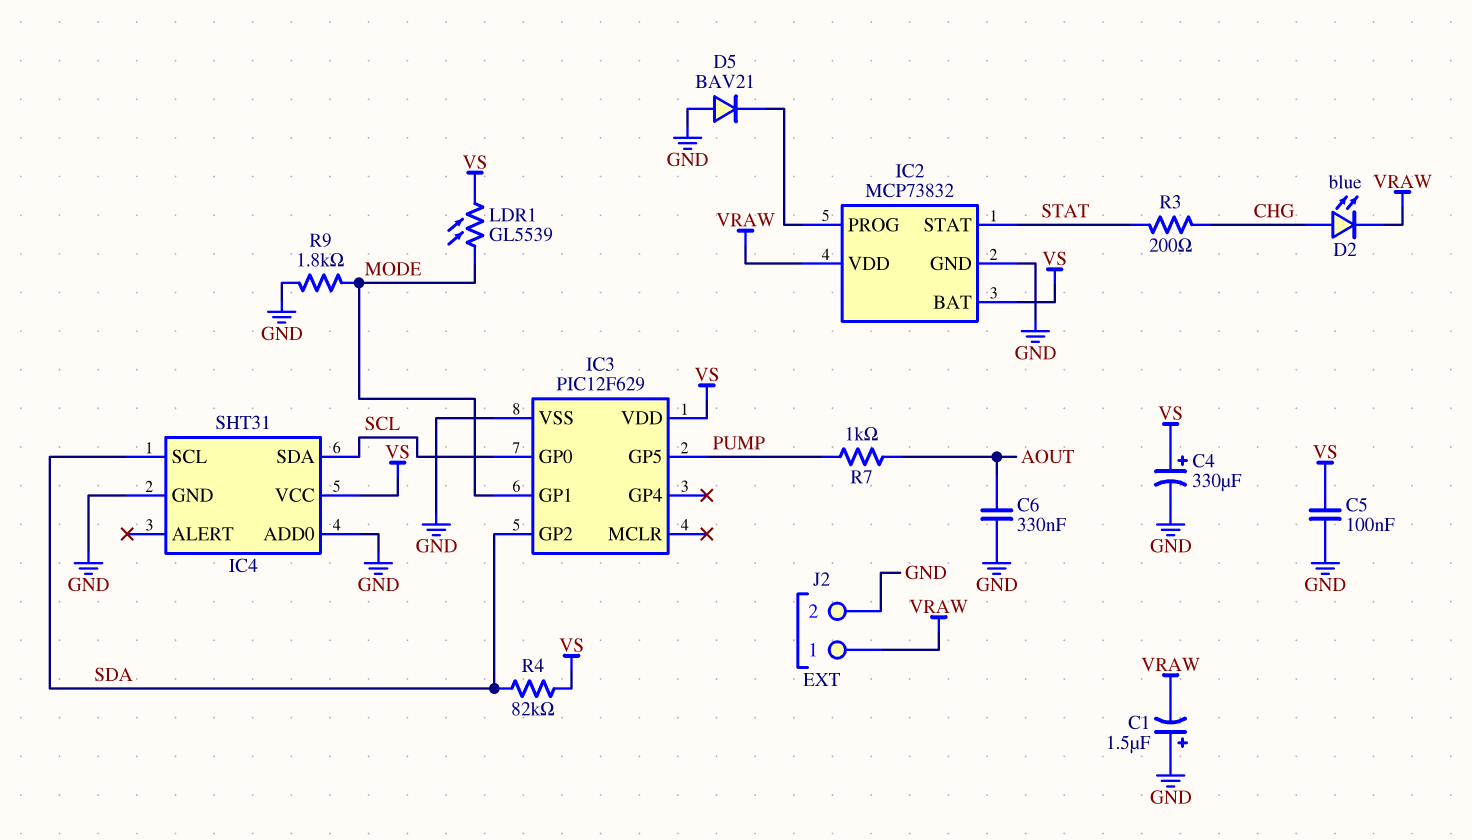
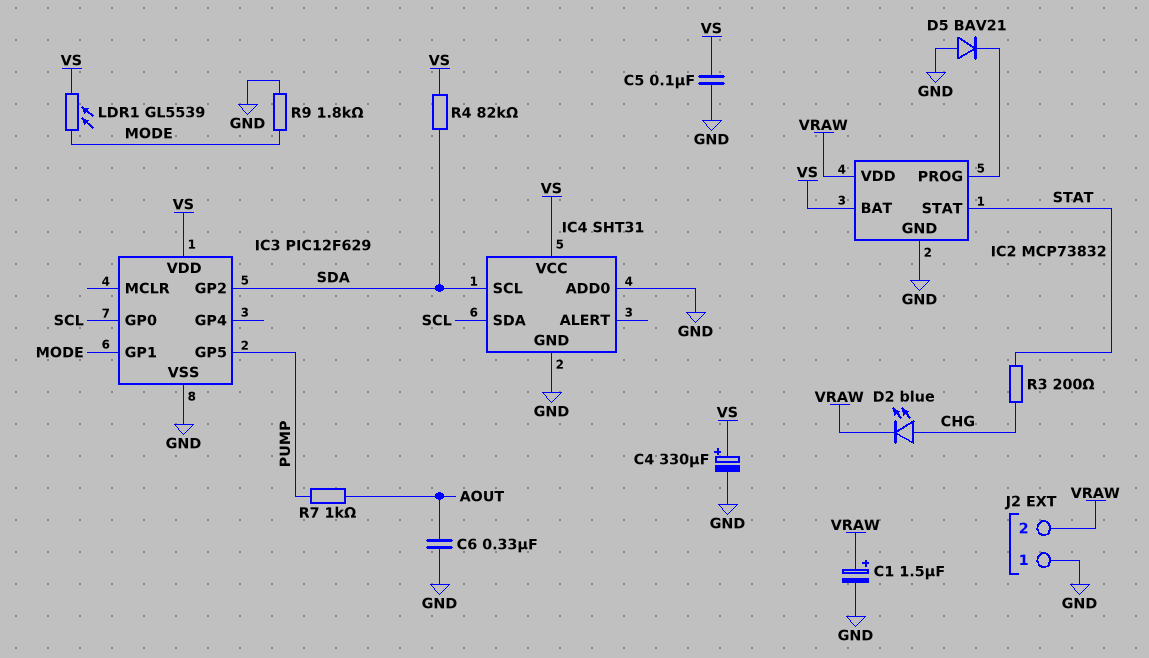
C1: 1.5uF (plus GND, minus VRAW) -> 1.5uF (plus VRAW, minus GND)
J2 pin 1: VRAW -> GND
J2 pin 2: GND -> VRAW

